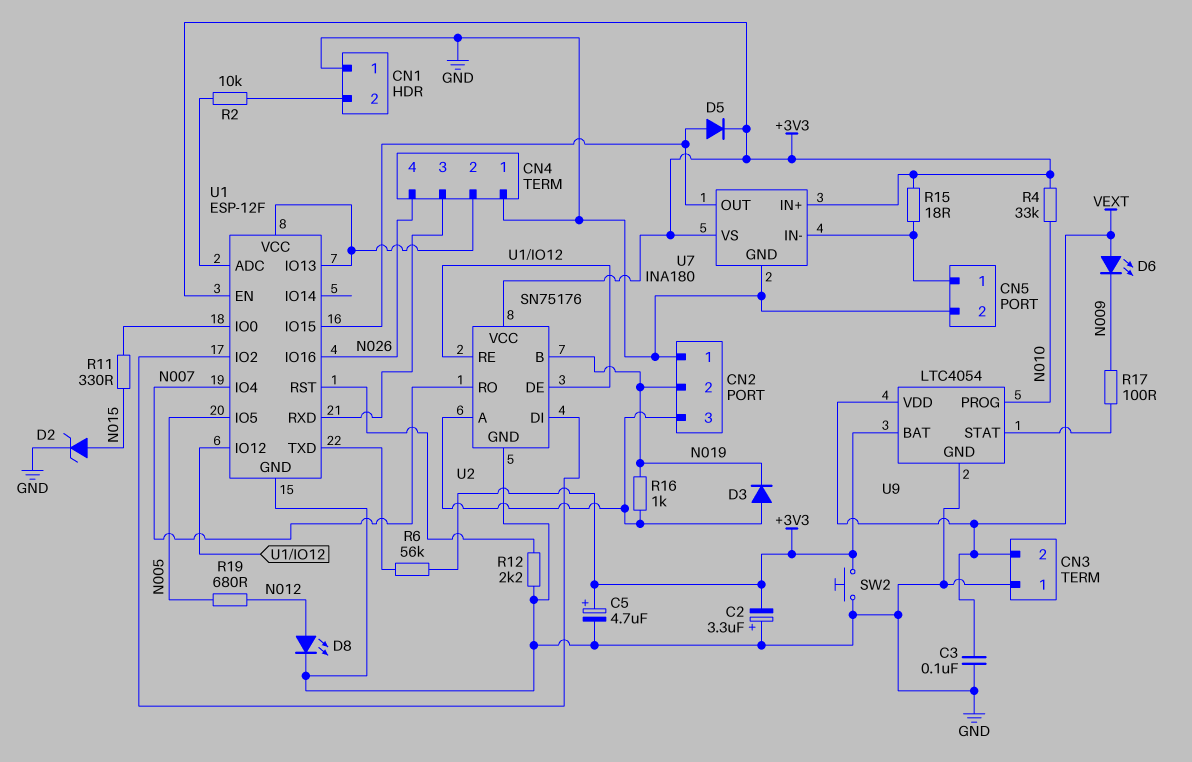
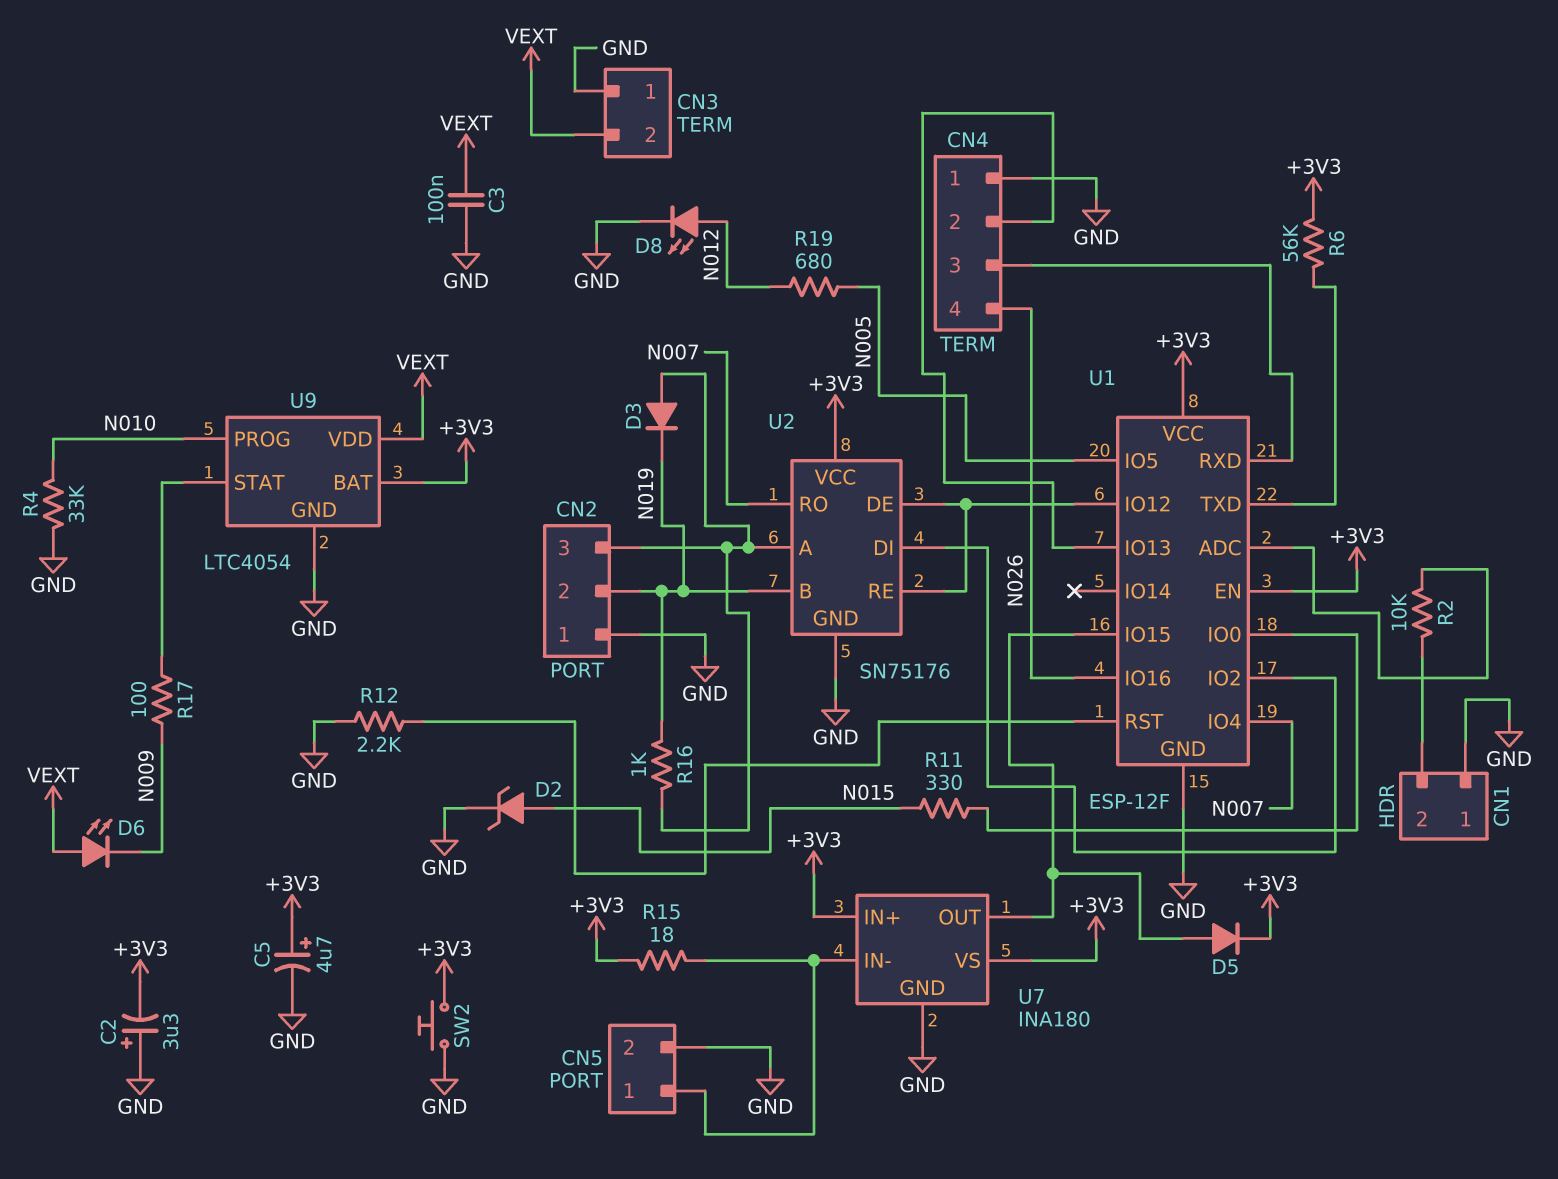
R4: 33k (+3V3, N010) -> 33k (GND, N010)
U1 pin VCC: CN4/2 -> +3V3

